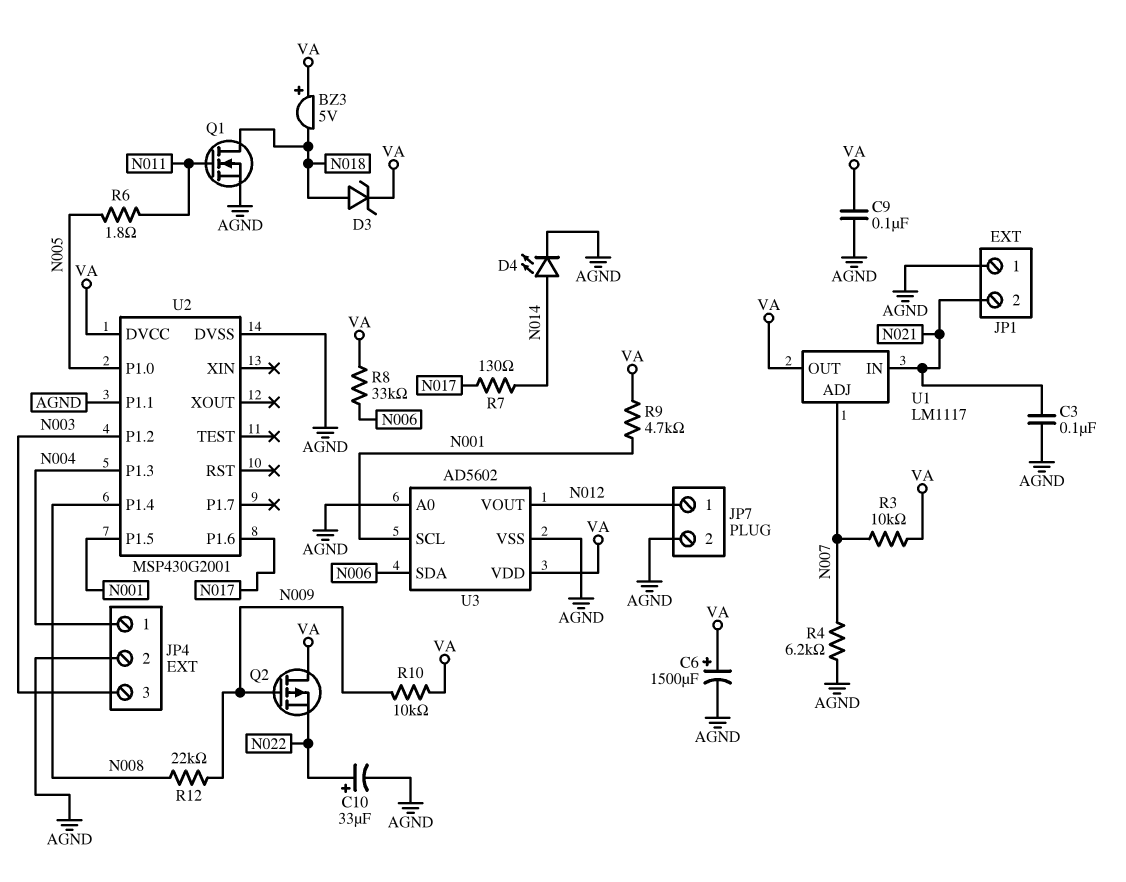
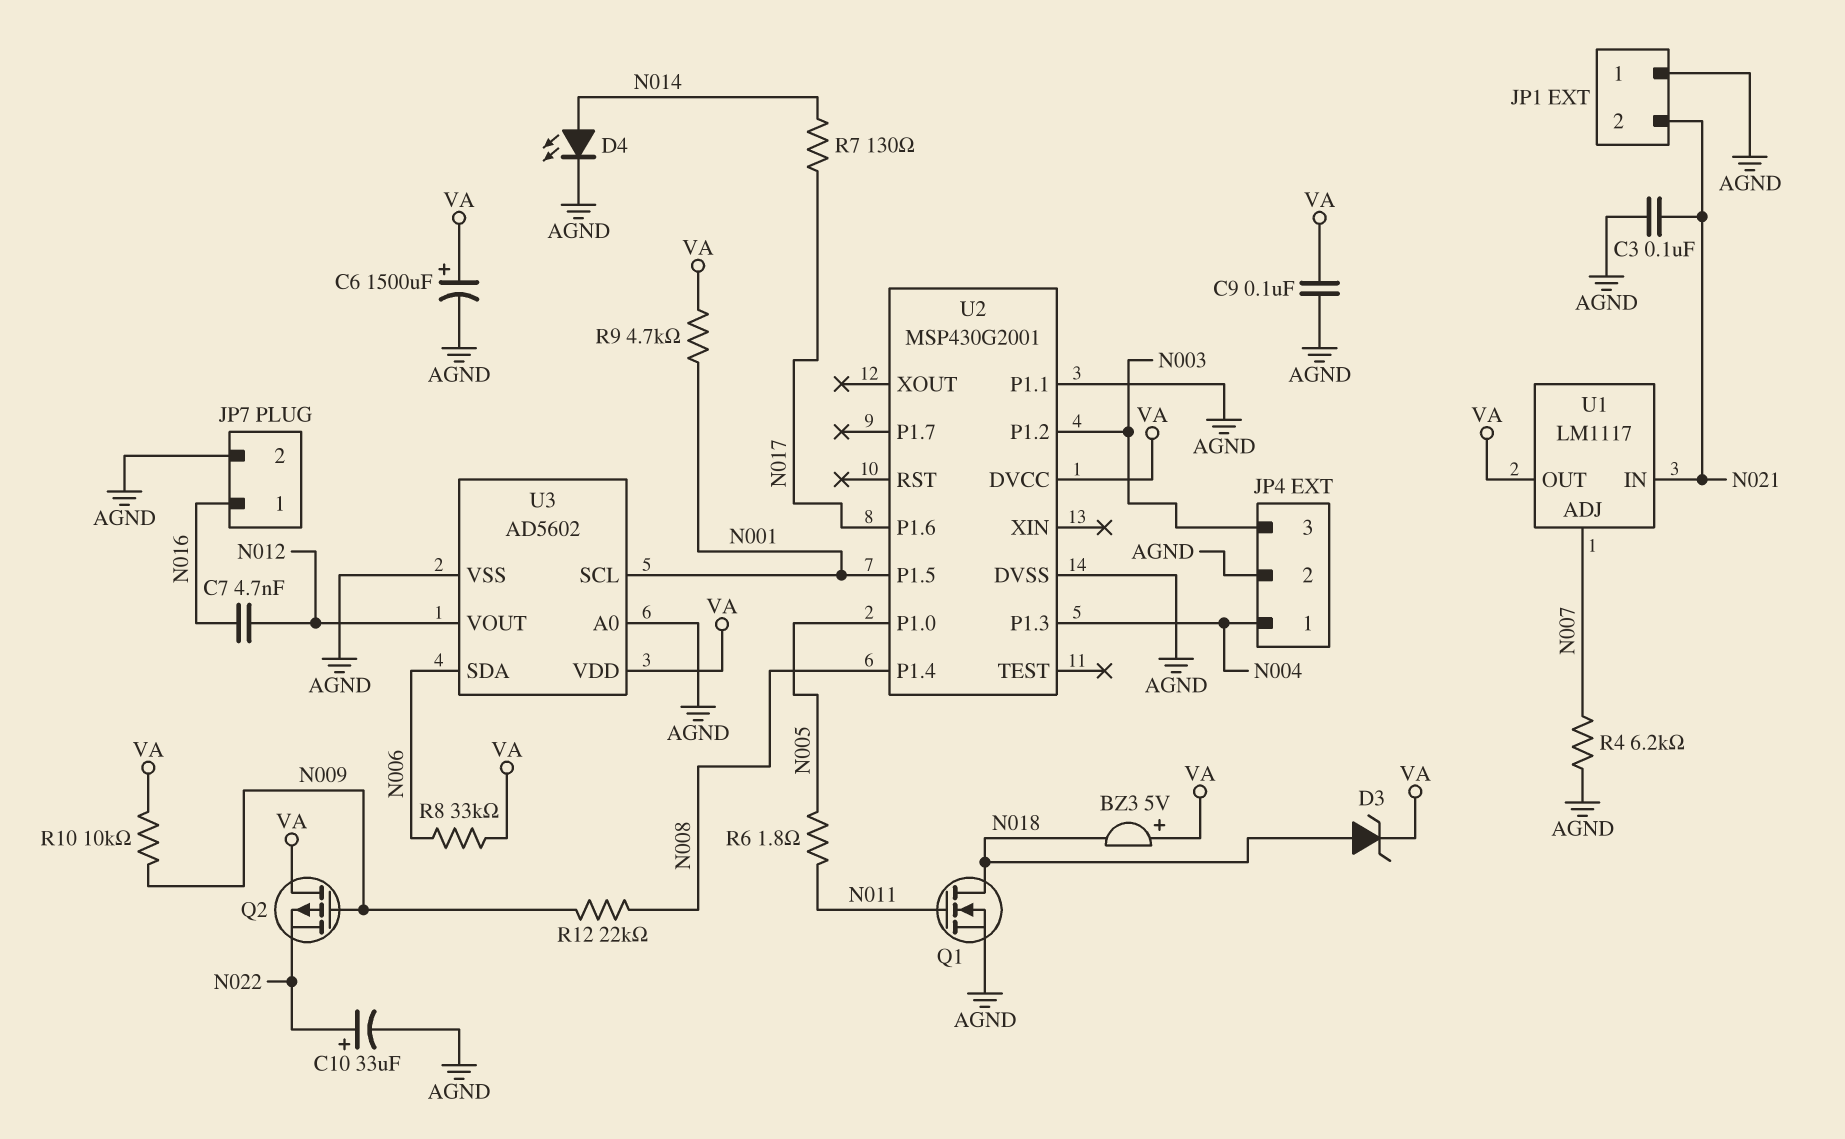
C7: none -> 4.7nF (N012, N016)
JP7 pin 1: N012 -> N016
R3: 10k (N007, VA) -> none

